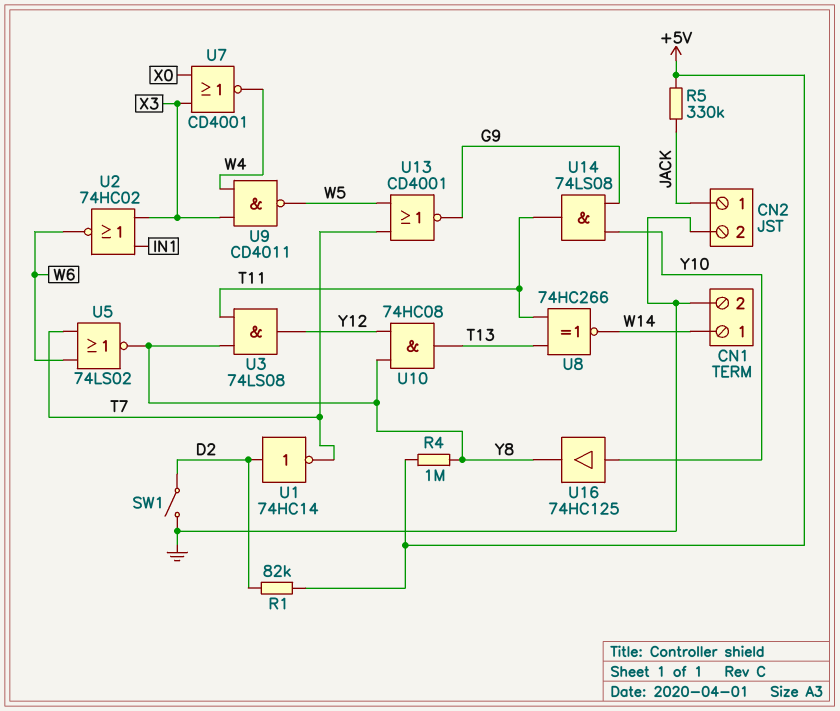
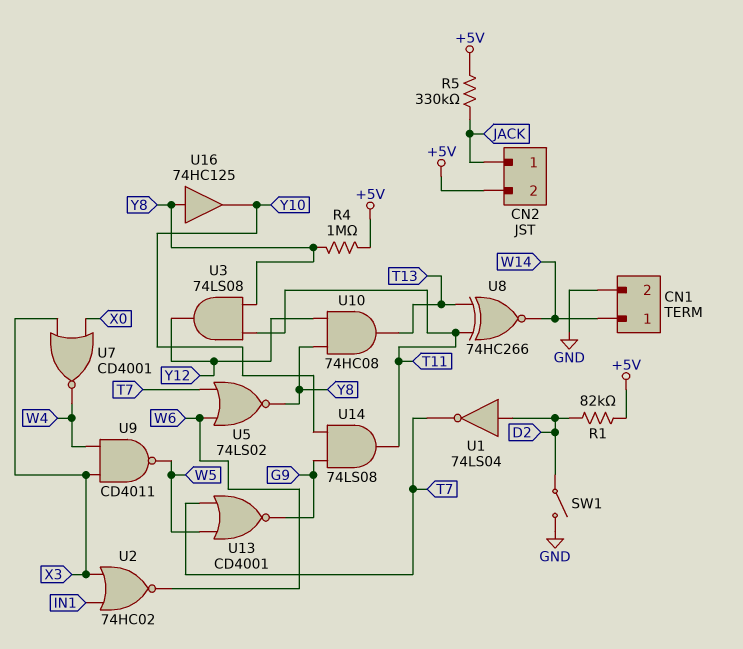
CN2 pin 2: GND -> +5V
U1: NOT 74HC14 (in D2, out T7) -> NOT 74LS04 (in D2, out T7)
U16: buffer 74HC125 (in Y10, out Y8) -> buffer 74HC125 (in Y8, out Y10)

